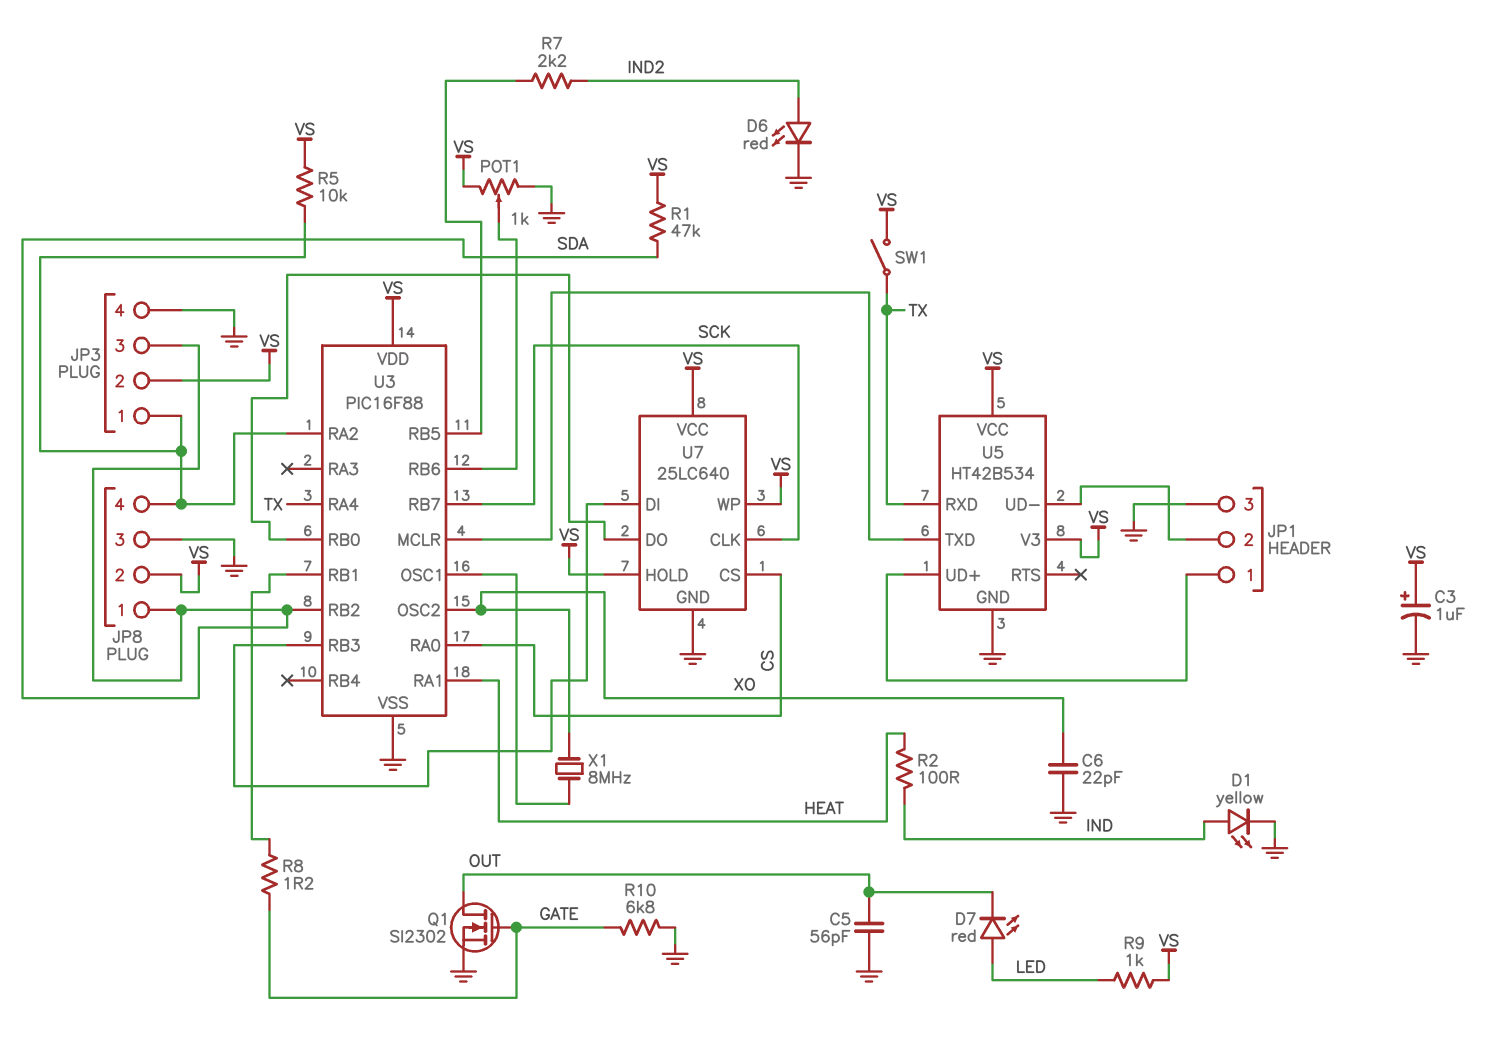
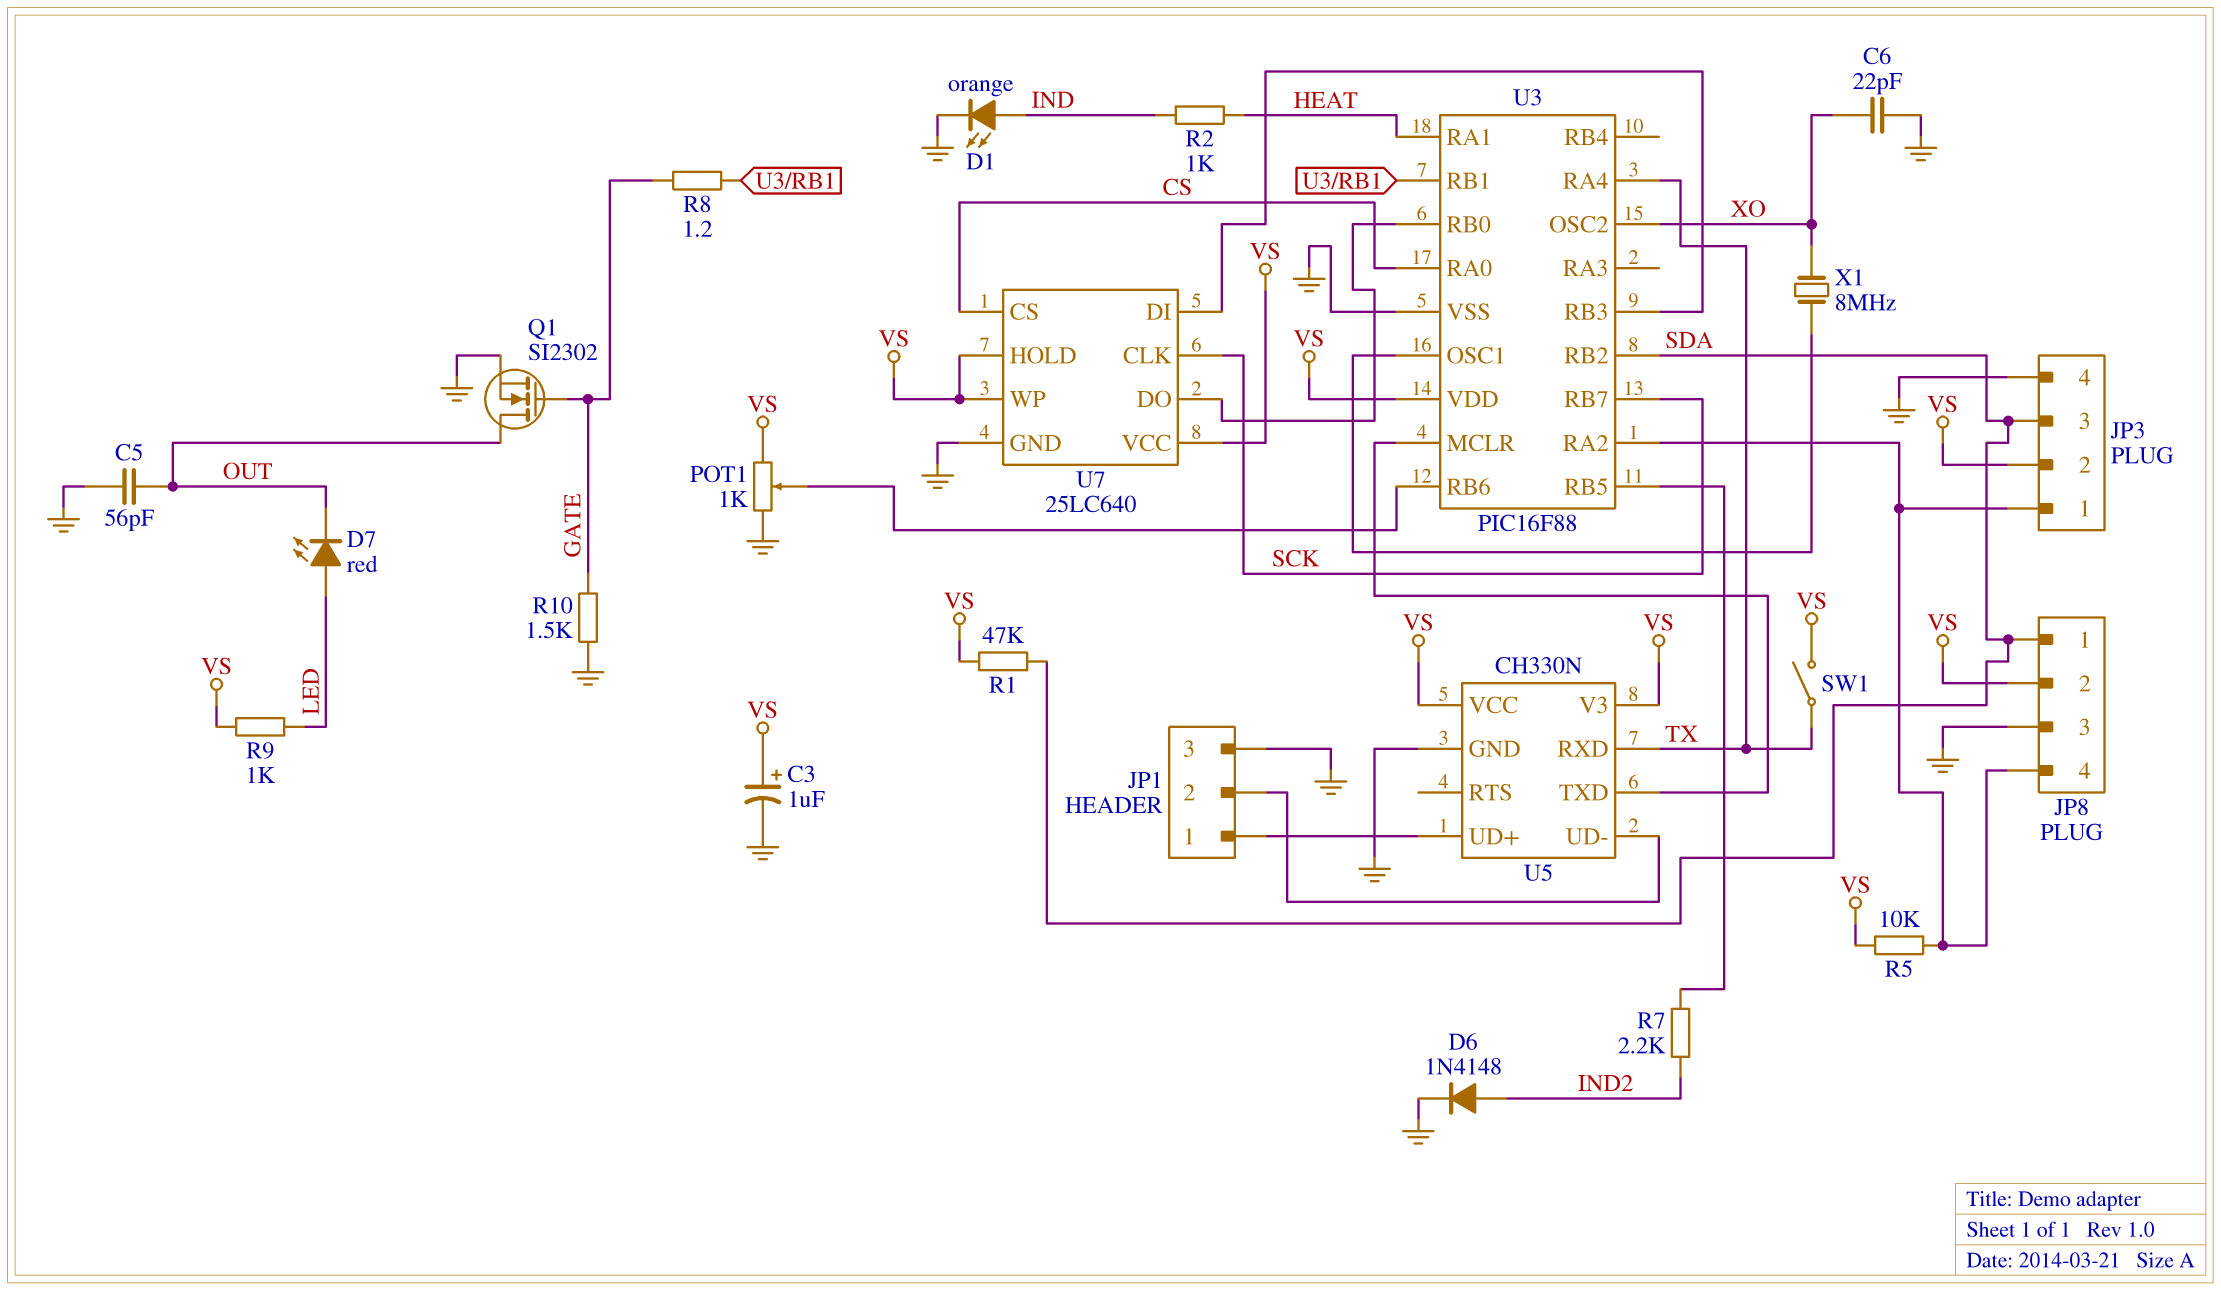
D1: LED yellow (A IND, K GND) -> LED orange (A IND, K GND)
D6: LED red (A IND2, K GND) -> diode 1N4148 (A IND2, K GND)
R2: 100 (HEAT, IND) -> 1k (HEAT, IND)
R10: 6.8k (GATE, GND) -> 1.5k (GATE, GND)
U5: HT42B534 -> CH330N

